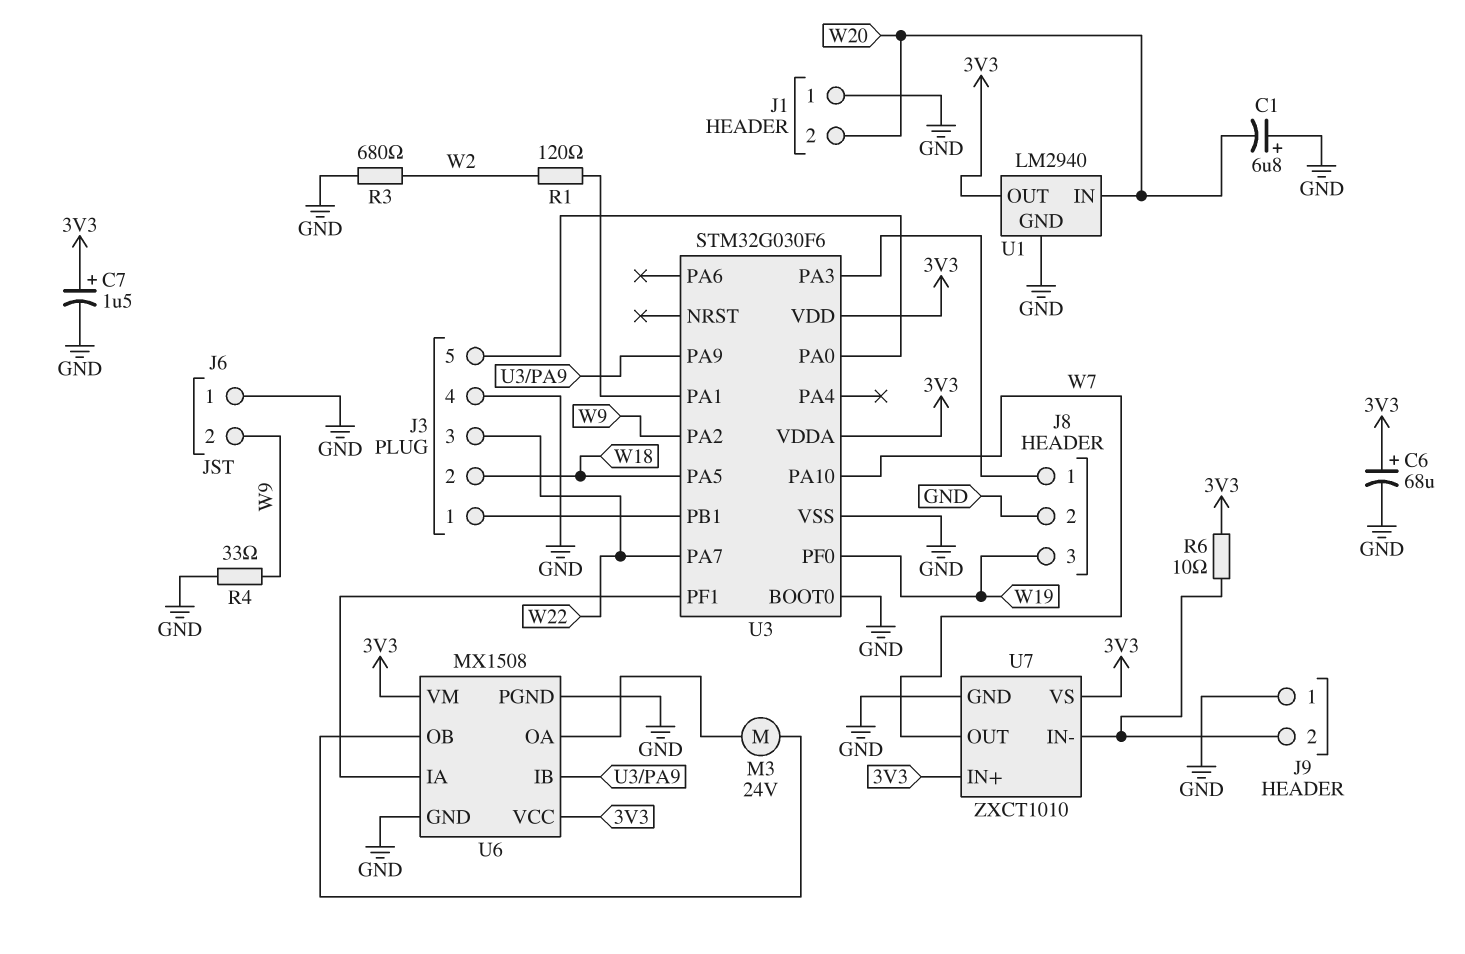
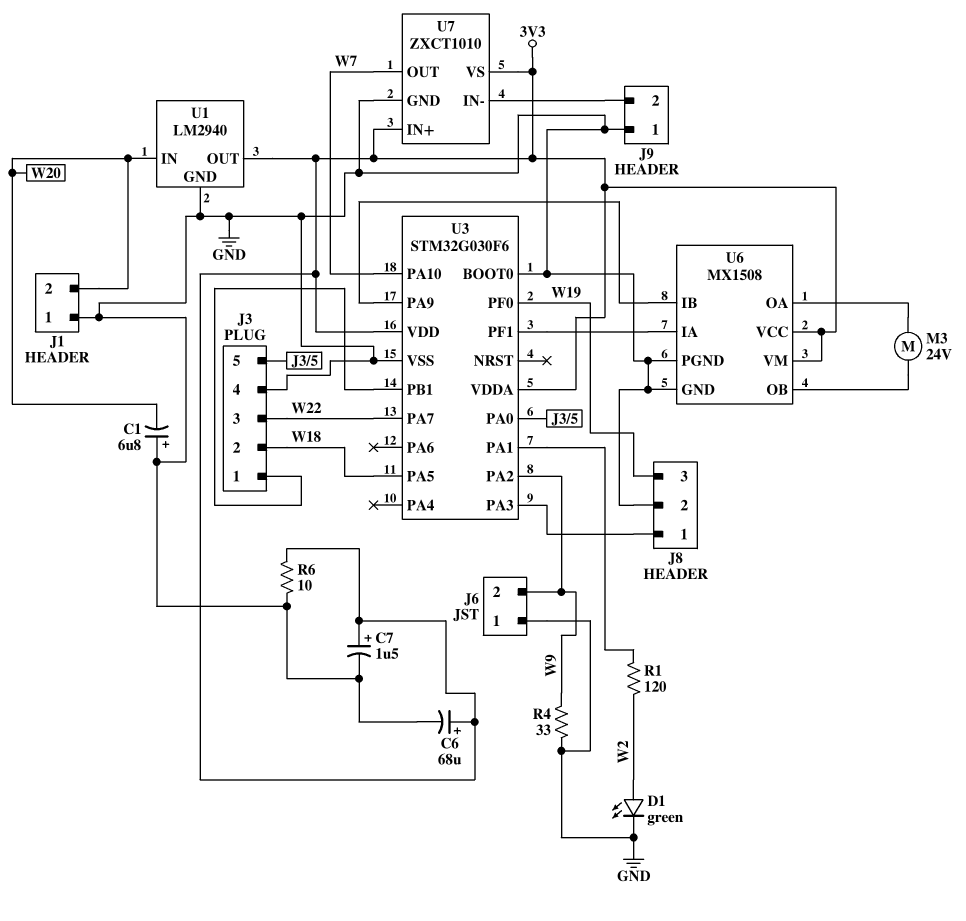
D1: none -> LED green (A W2, K GND)
R3: 680 (GND, W2) -> none
R6: 10 (3V3, J9/2) -> 10 (3V3, GND)

